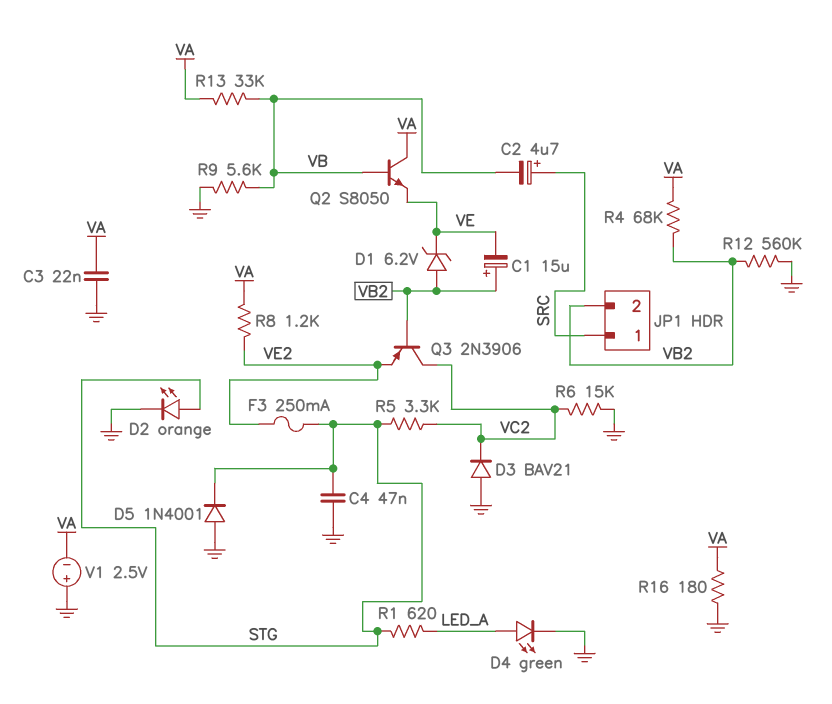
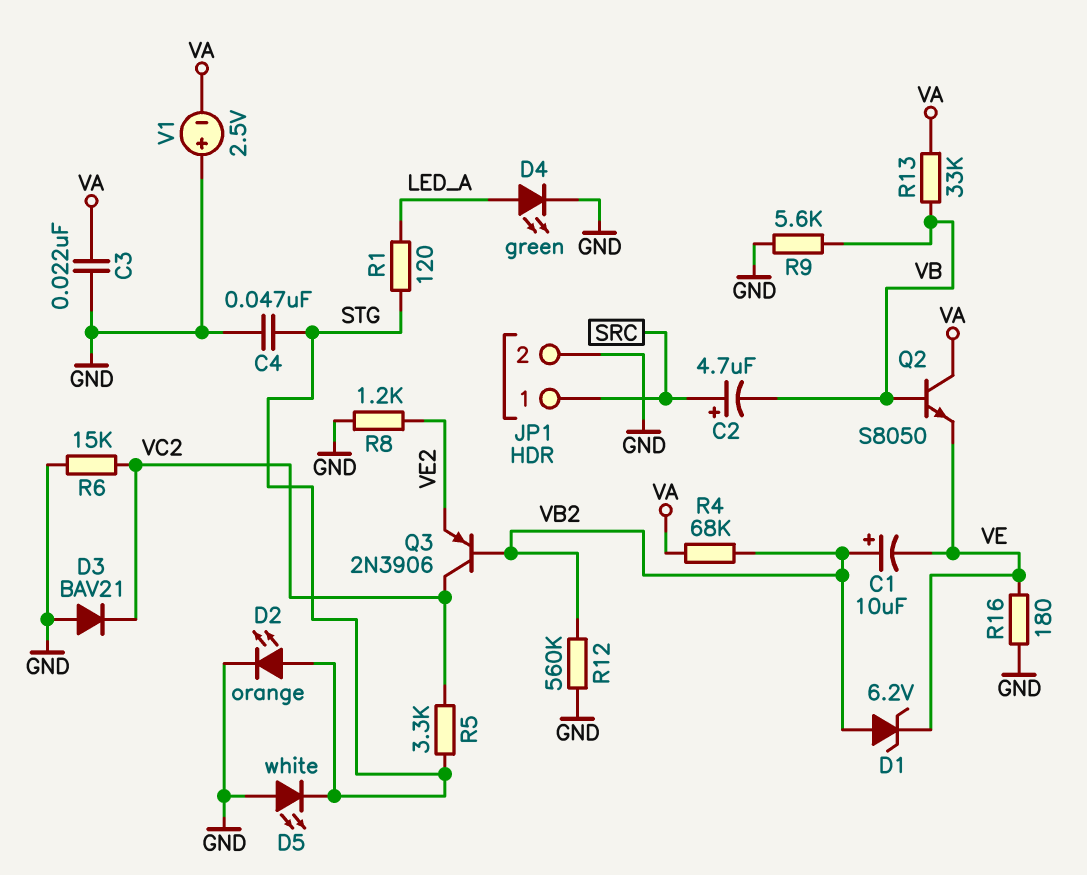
C1: 15uF (plus VB2, minus VE) -> 10uF (plus VB2, minus VE)
D5: diode 1N4001 (A GND, K STG) -> LED white (A GND, K STG)
F3: 250mA (STG, VE2) -> none
JP1 pin 2: VB2 -> GND
R1: 620 (LED_A, STG) -> 120 (LED_A, STG)
R8: 1.2k (VA, VE2) -> 1.2k (GND, VE2)
R16: 180 (GND, VA) -> 180 (GND, VE)

